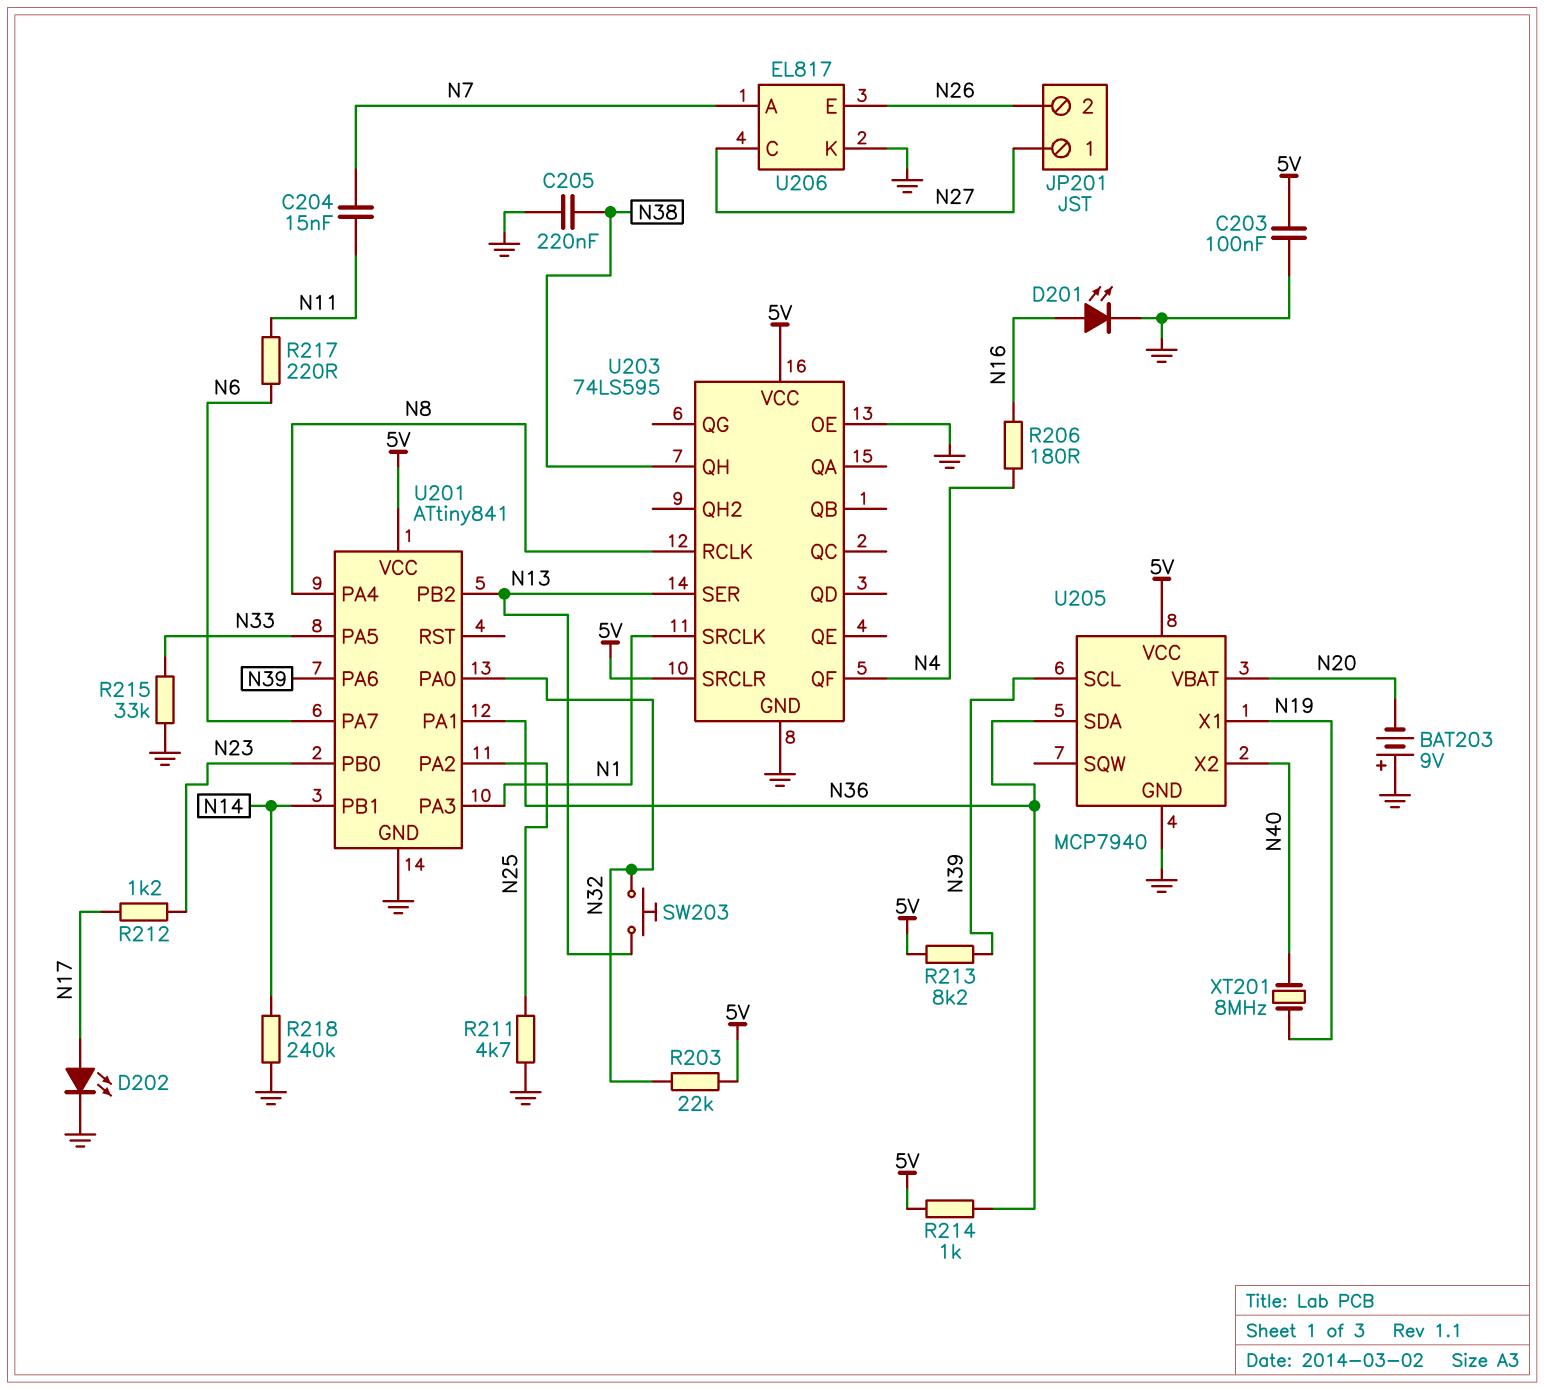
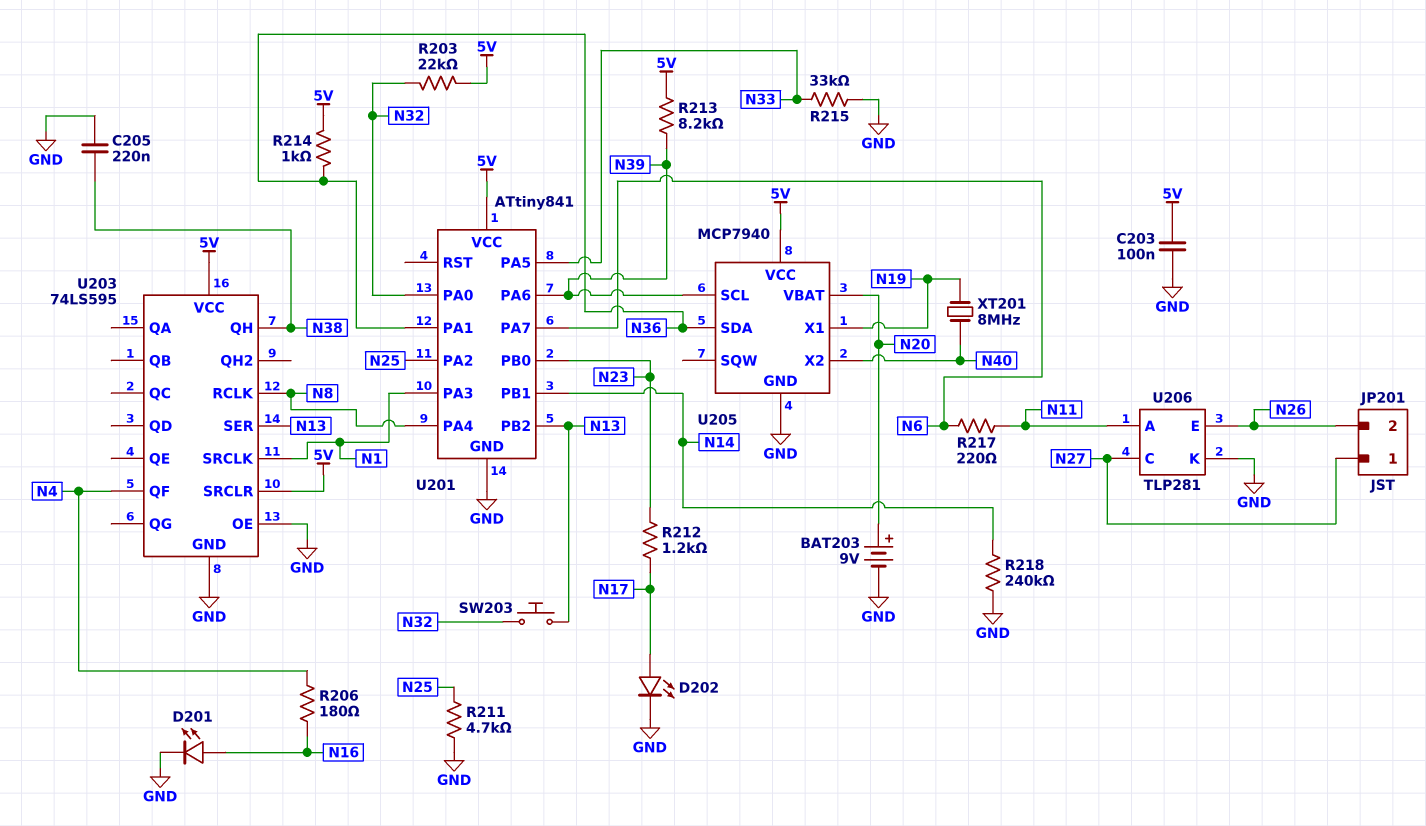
BAT203: 9V (plus GND, minus N20) -> 9V (plus N20, minus GND)
C204: 15nF (N7, N11) -> none
U206: EL817 -> TLP281
U206 pin A: N7 -> N11

